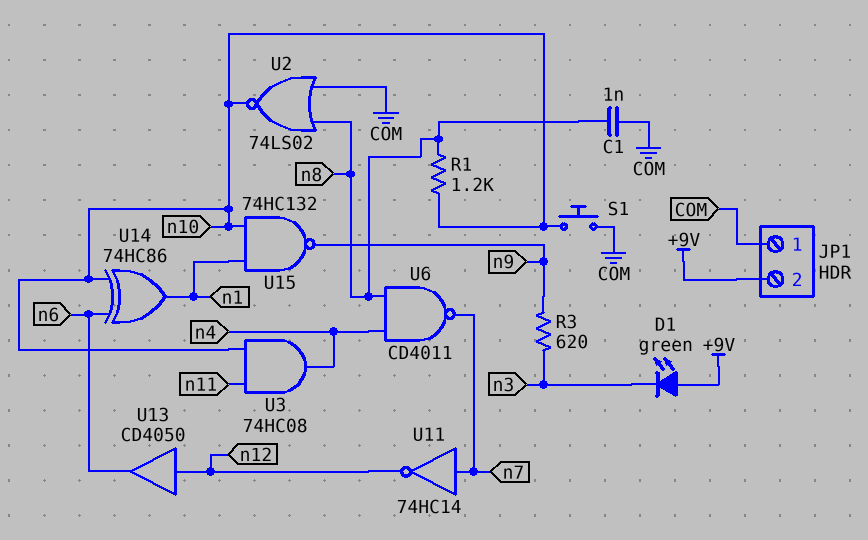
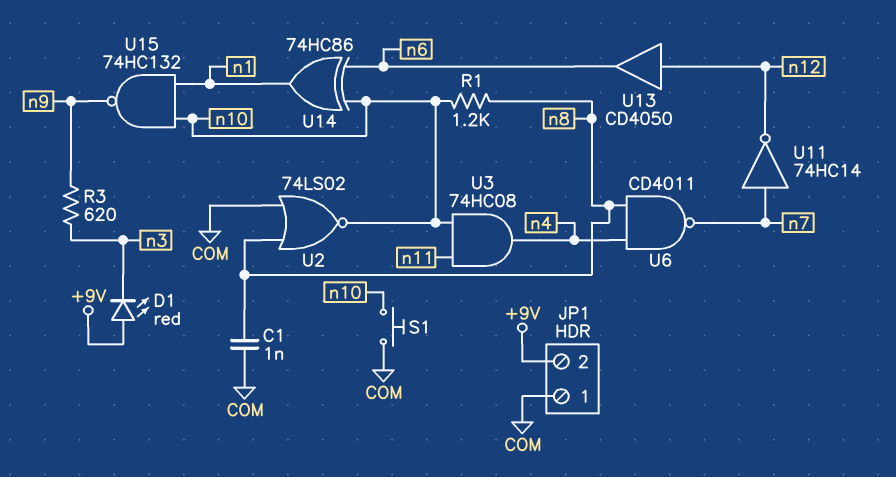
D1: LED green (A +9V, K n3) -> LED red (A +9V, K n3)

